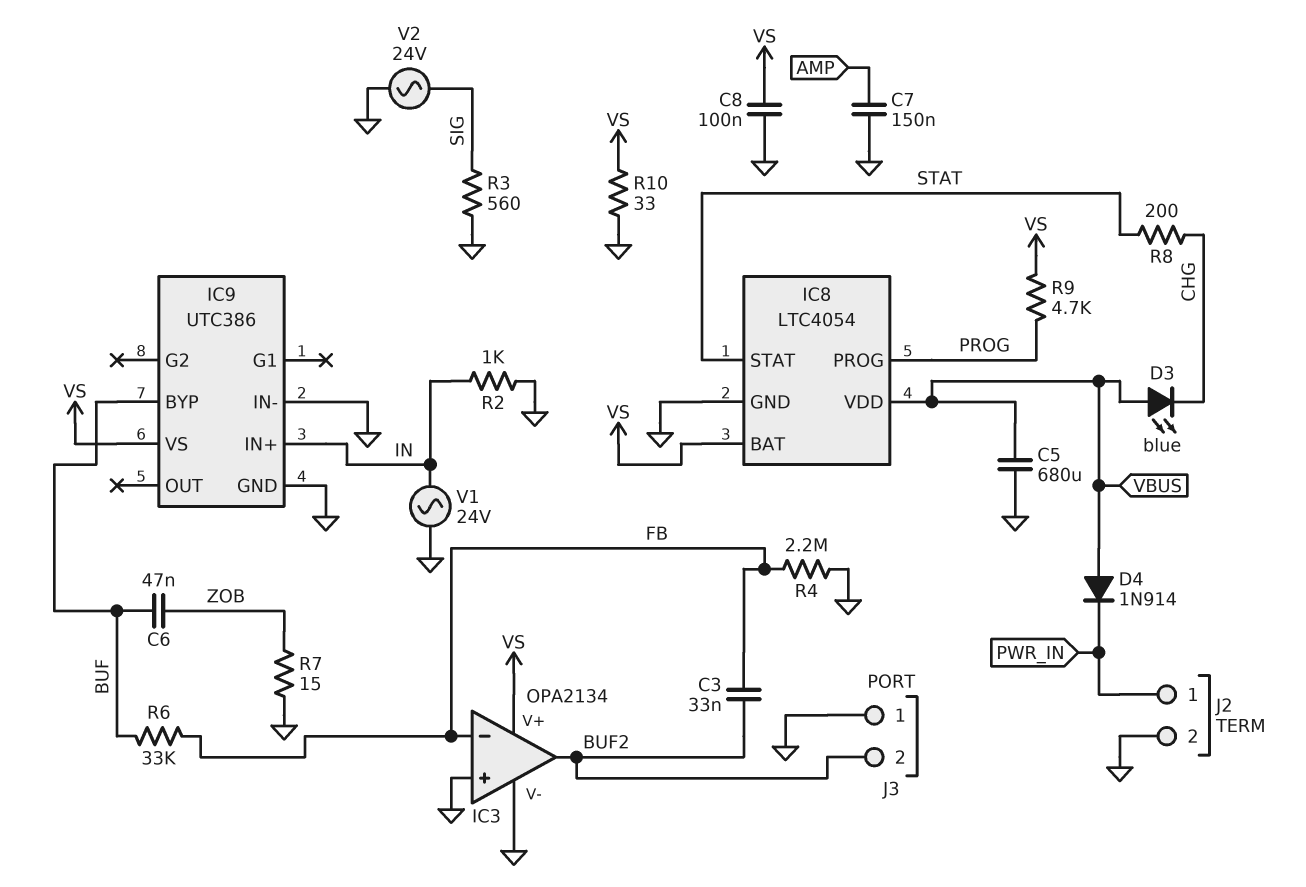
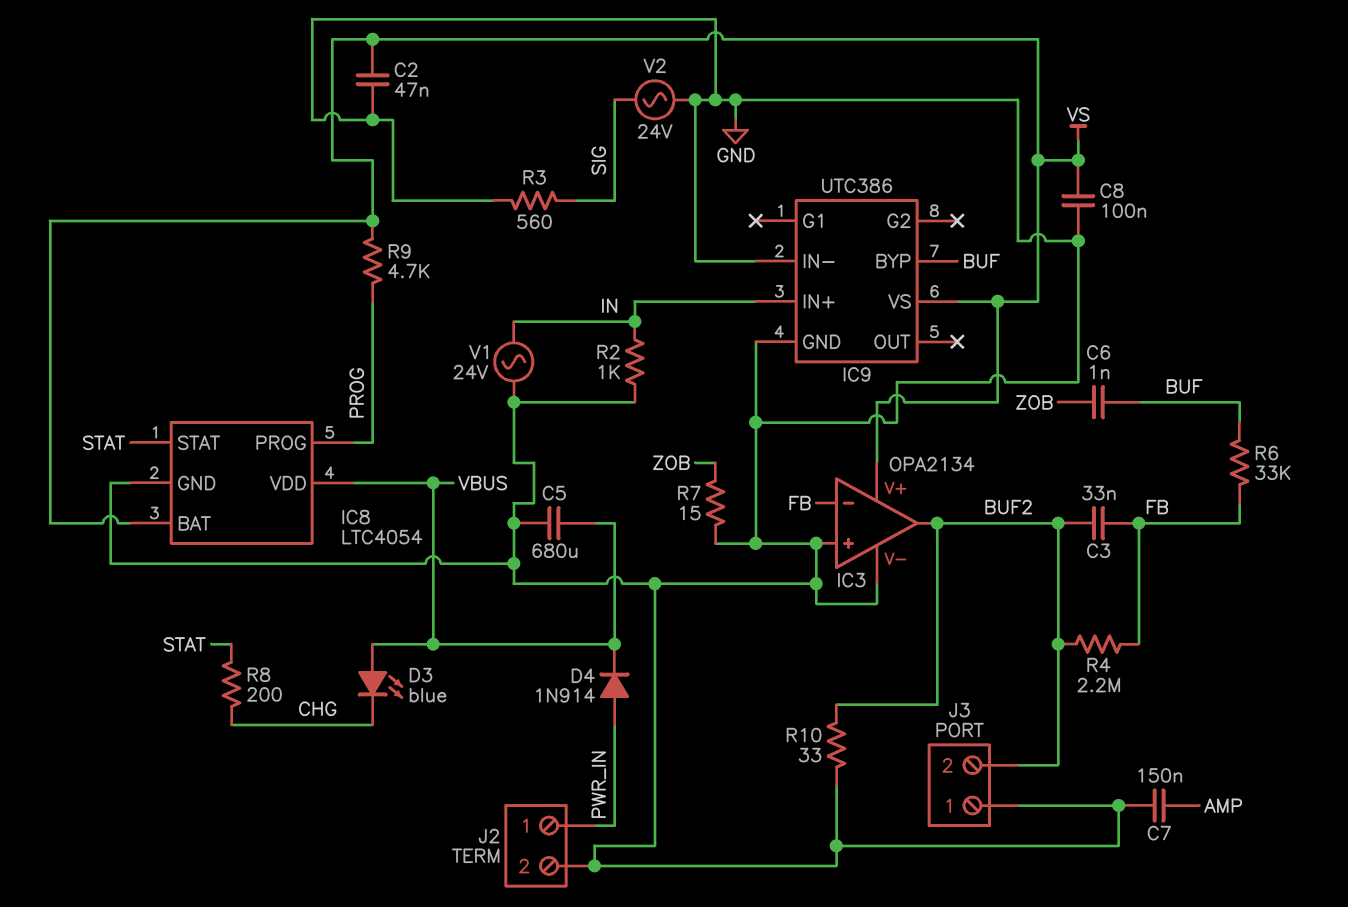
C2: none -> 47nF (GND, VS)
C6: 47nF (BUF, ZOB) -> 1nF (BUF, ZOB)
D4: diode 1N914 (A VBUS, K PWR_IN) -> diode 1N914 (A PWR_IN, K VBUS)
R4: 2.2M (FB, GND) -> 2.2M (BUF2, FB)
R10: 33 (GND, VS) -> 33 (BUF2, GND)

